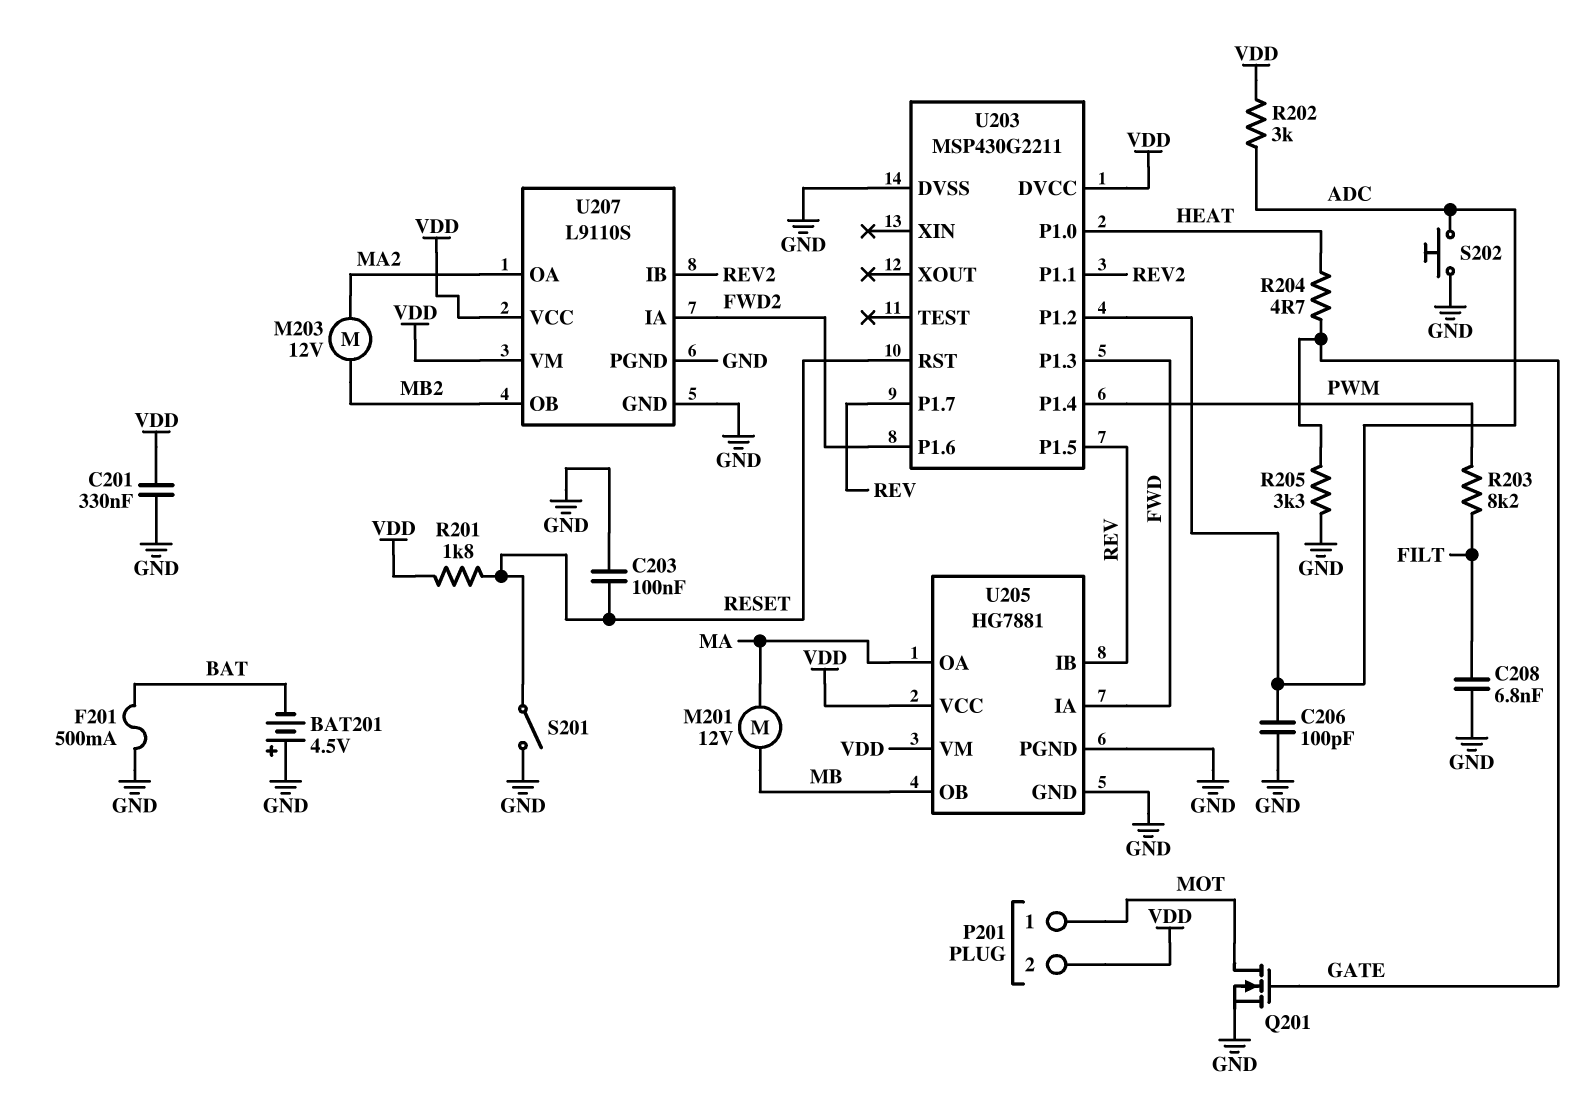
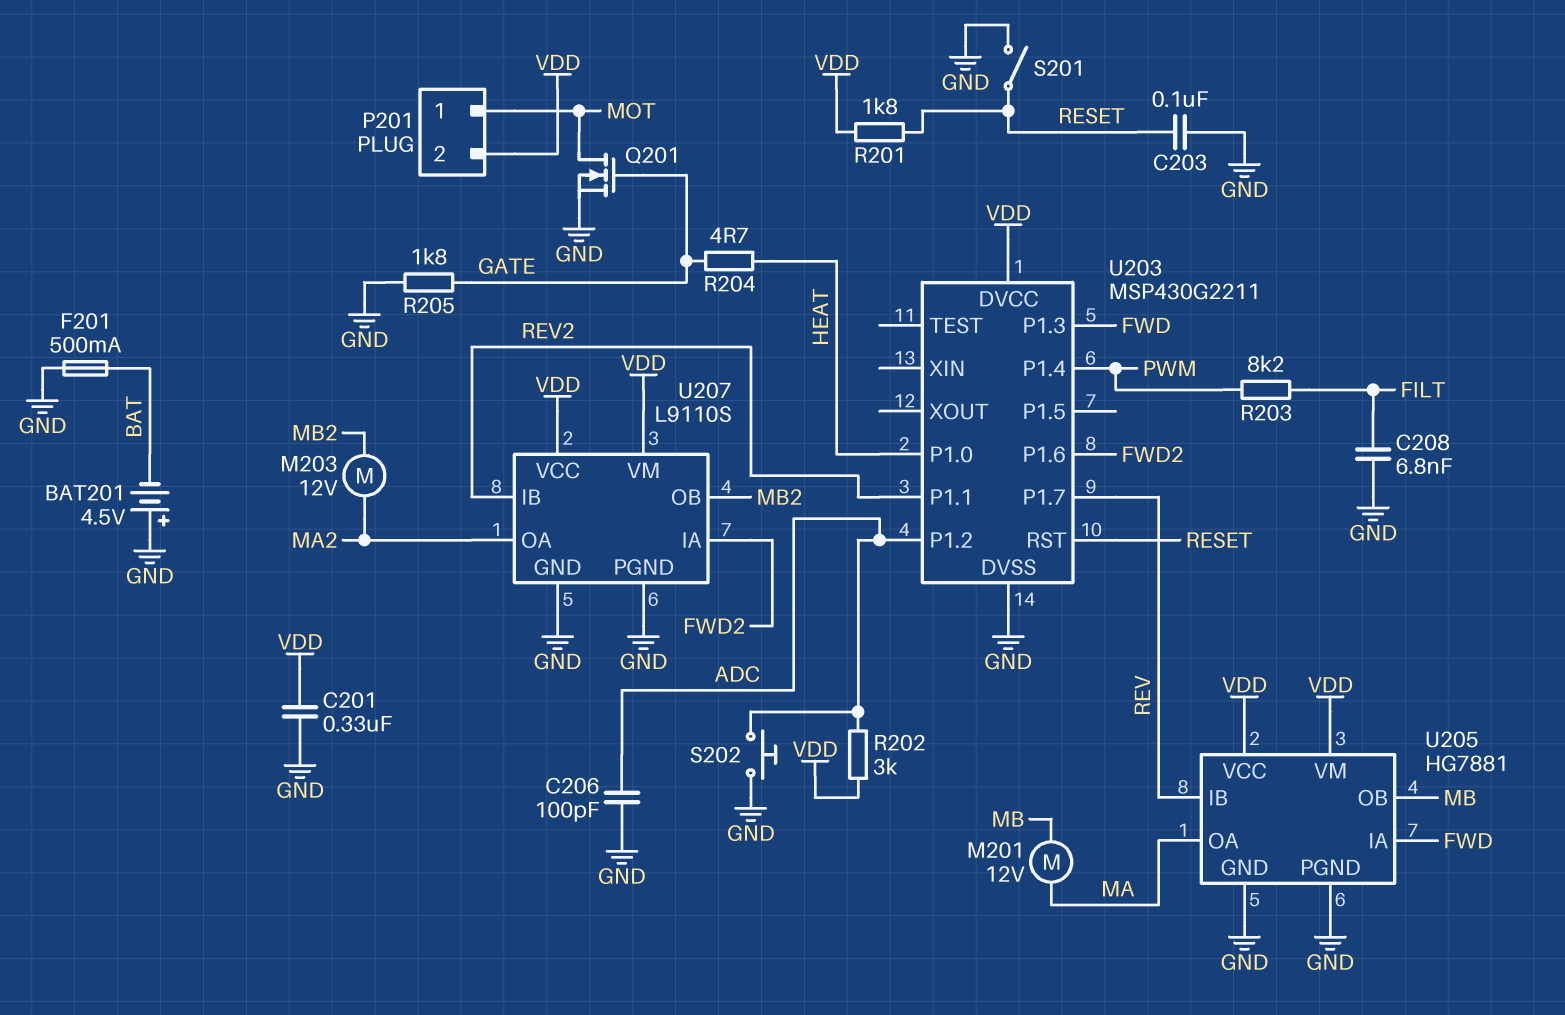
R205: 3.3k (GATE, GND) -> 1.8k (GATE, GND)
U203 pin P1.5: REV -> none

